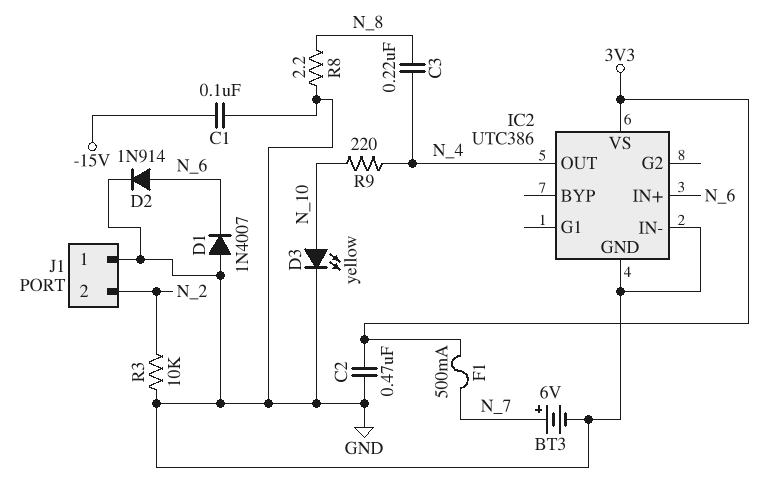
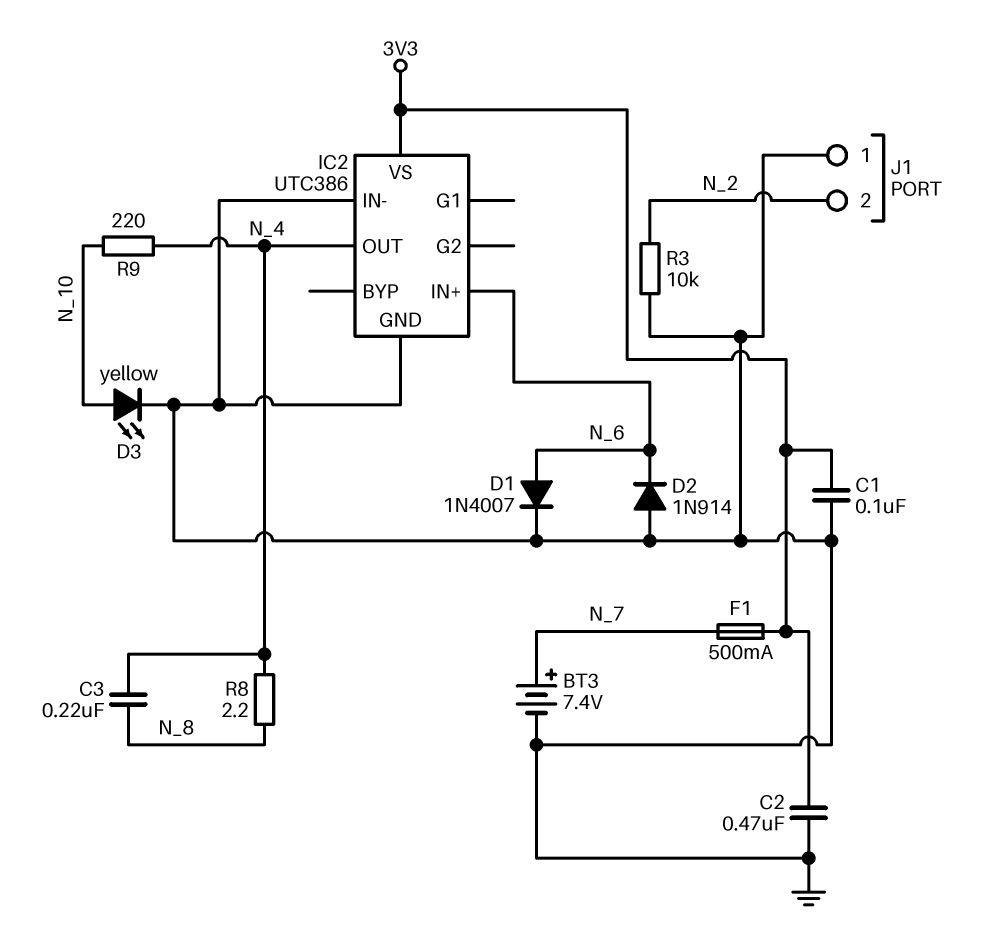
BT3: 6V (plus N_7, minus GND) -> 7.4V (plus N_7, minus GND)
C1: 100nF (-15V, GND) -> 100nF (3V3, GND)
D1: diode 1N4007 (A GND, K N_6) -> diode 1N4007 (A N_6, K GND)
D2: diode 1N914 (A N_6, K GND) -> diode 1N914 (A GND, K N_6)
R8: 2.2 (GND, N_8) -> 2.2 (N_4, N_8)

